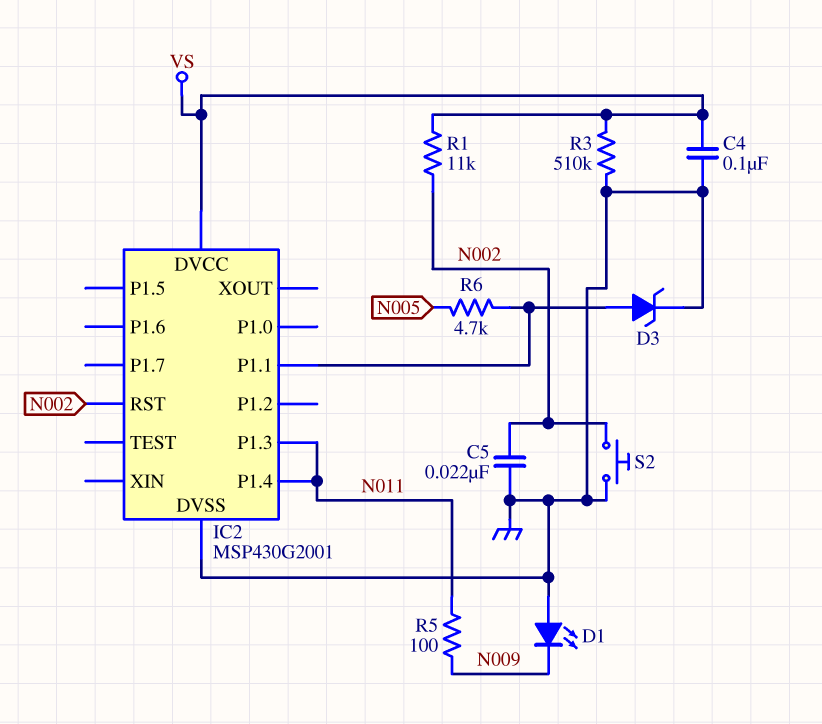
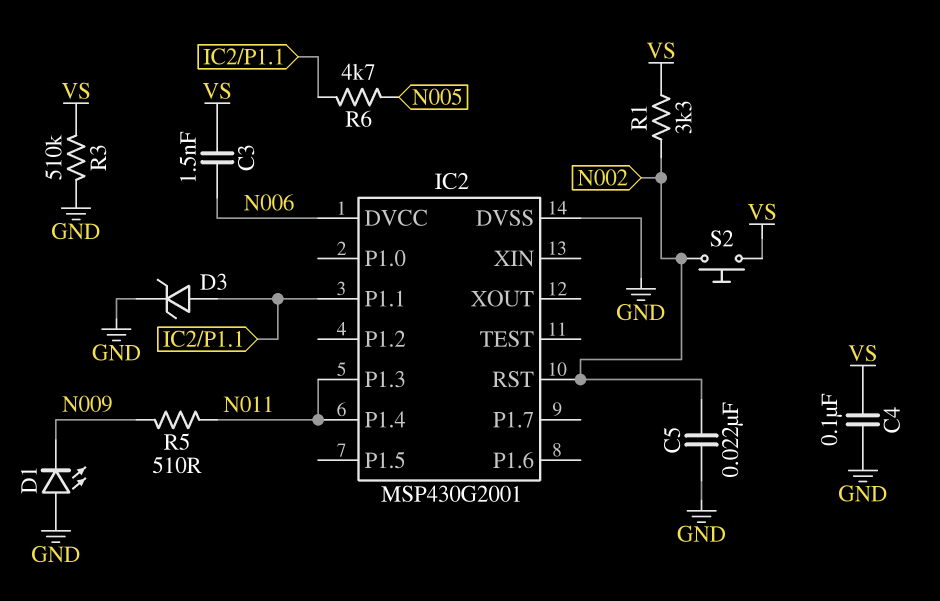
C3: none -> 1.5nF (N006, VS)
IC2 pin DVCC: VS -> N006
R1: 11k (N002, VS) -> 3.3k (N002, VS)
R5: 100 (N009, N011) -> 510 (N009, N011)
S2: button (GND, N002) -> button (N002, VS)

